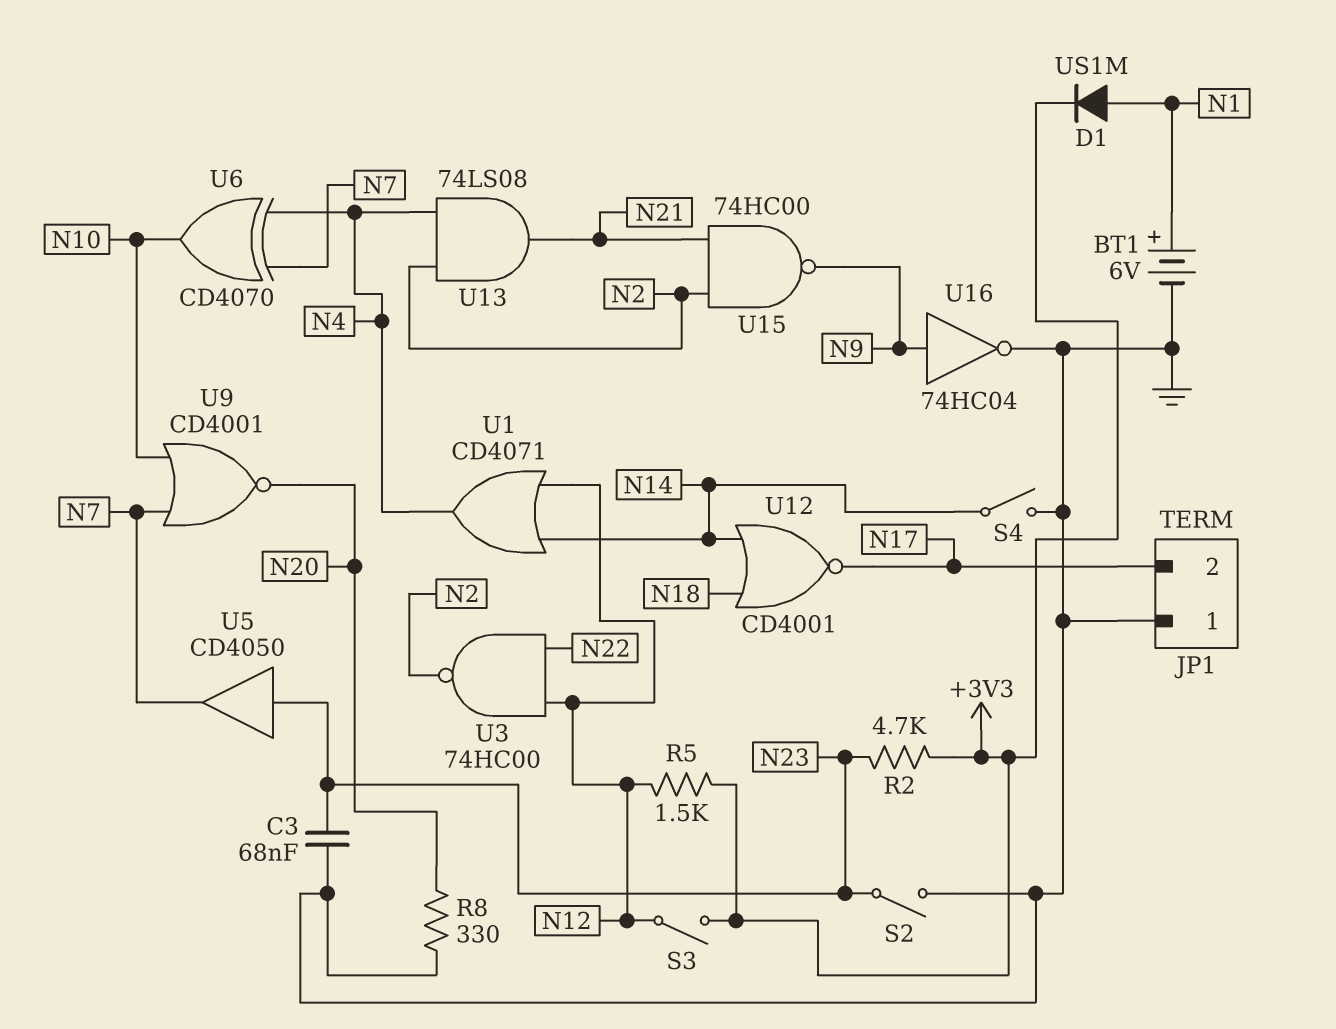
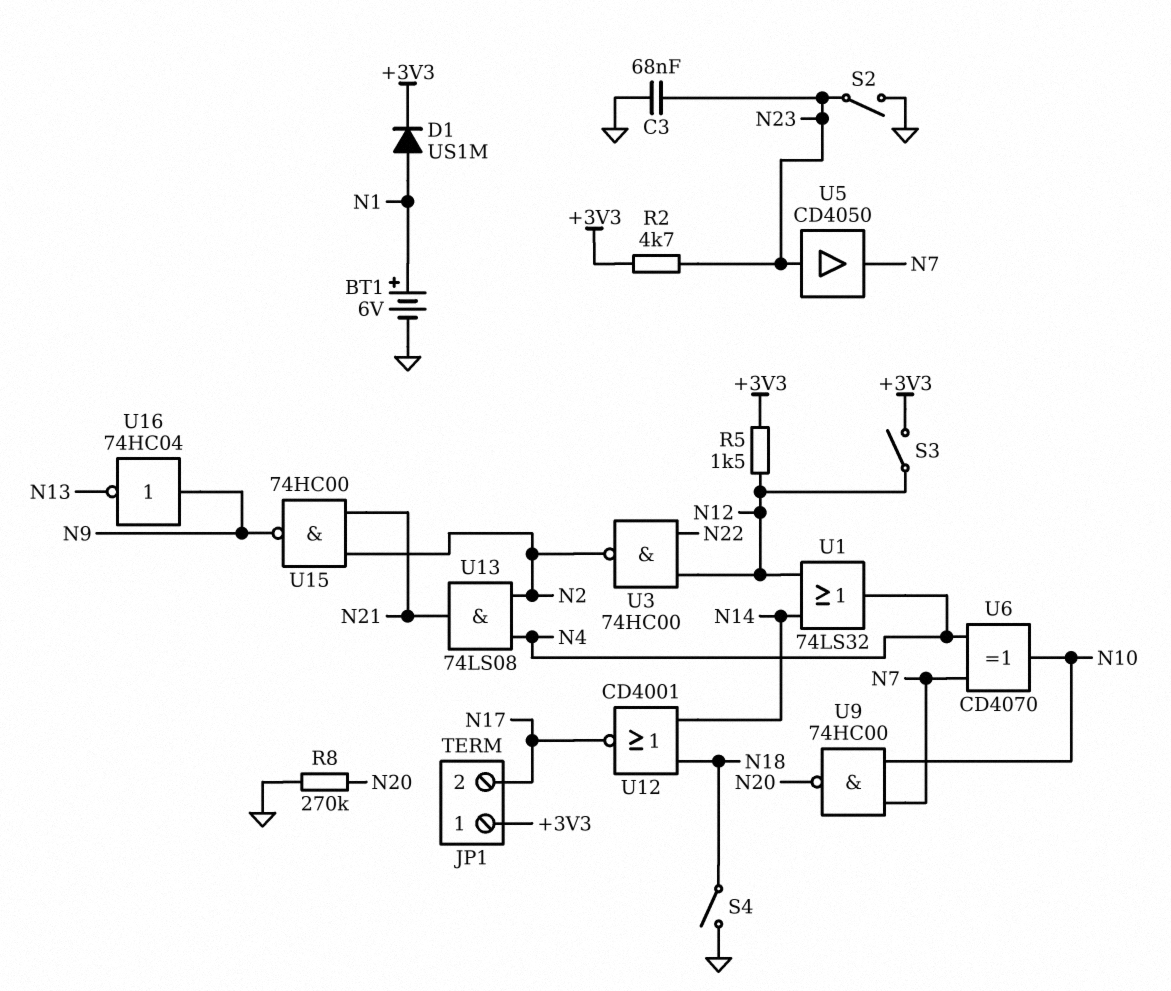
JP1 pin 1: GND -> +3V3
R8: 330 (GND, N20) -> 270k (GND, N20)
S4: switch (GND, N14) -> switch (GND, N18)
U1: OR CD4071 (in N12, in N14, out N4) -> OR 74LS32 (in N12, in N14, out N4)
U9: NOR CD4001 (in N7, in N10, out N20) -> NAND 74HC00 (in N7, in N10, out N20)
U16: NOT 74HC04 (in N9, out GND) -> NOT 74HC04 (in N9, out N13)

